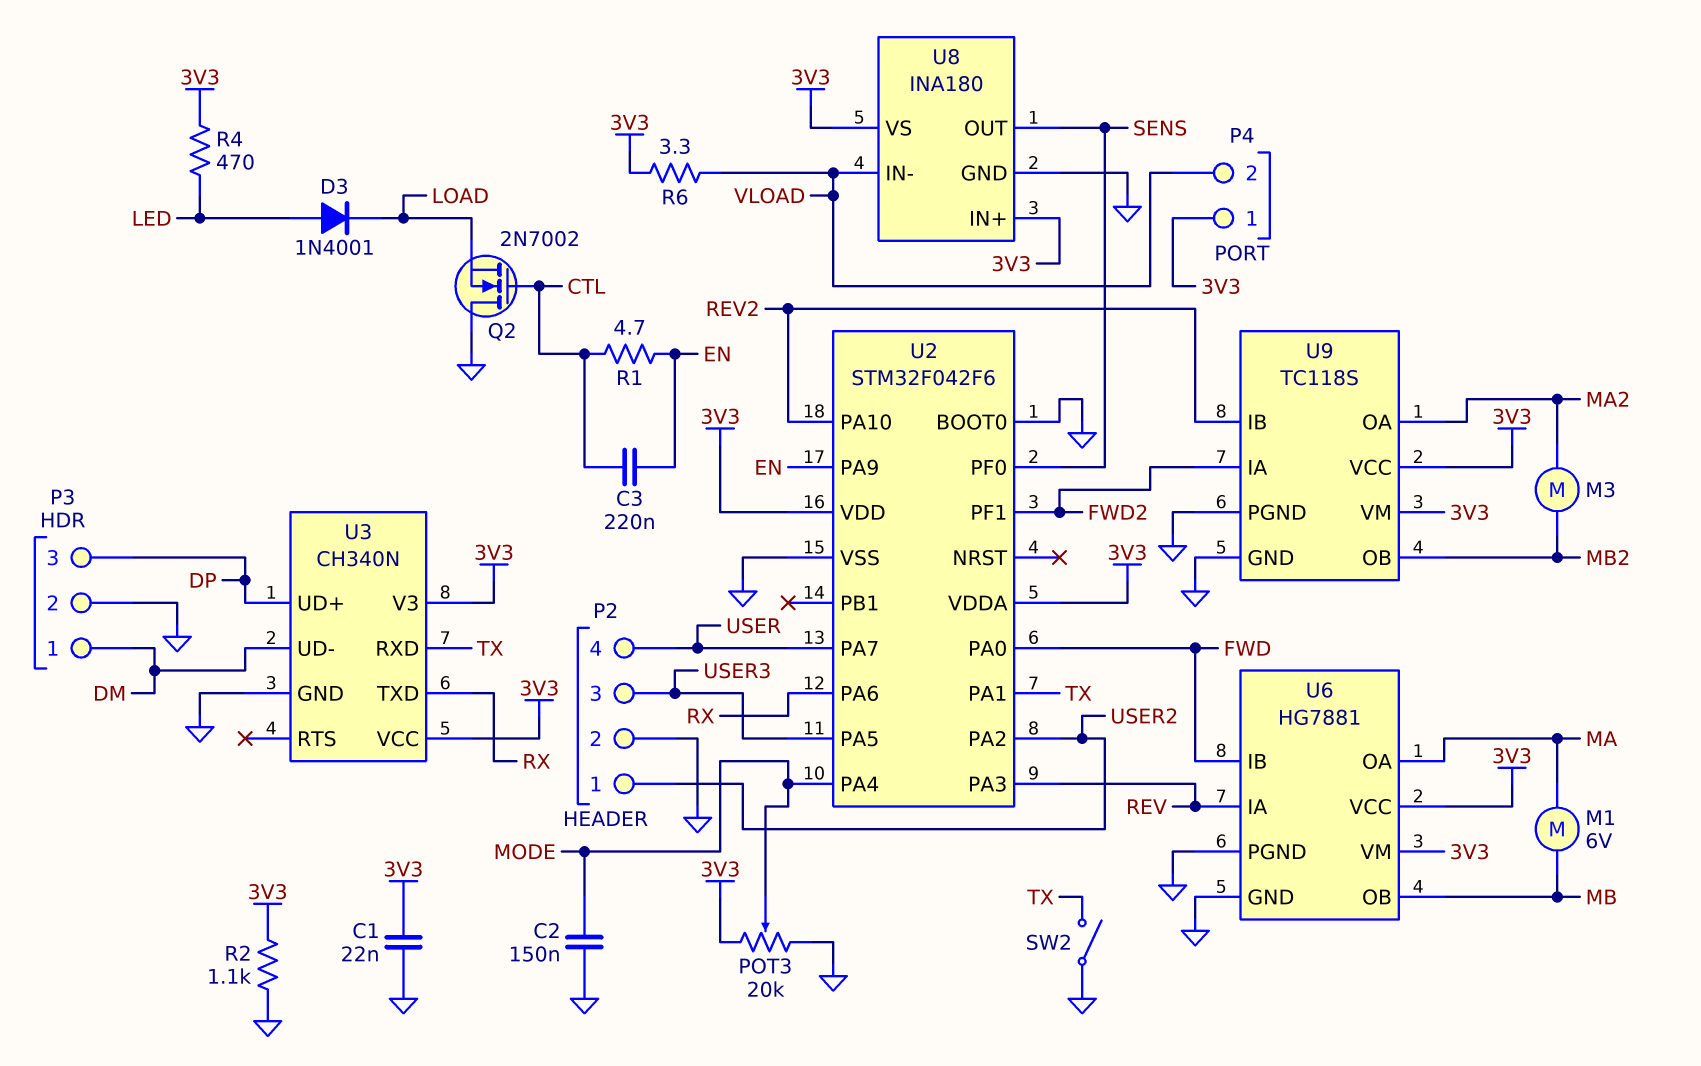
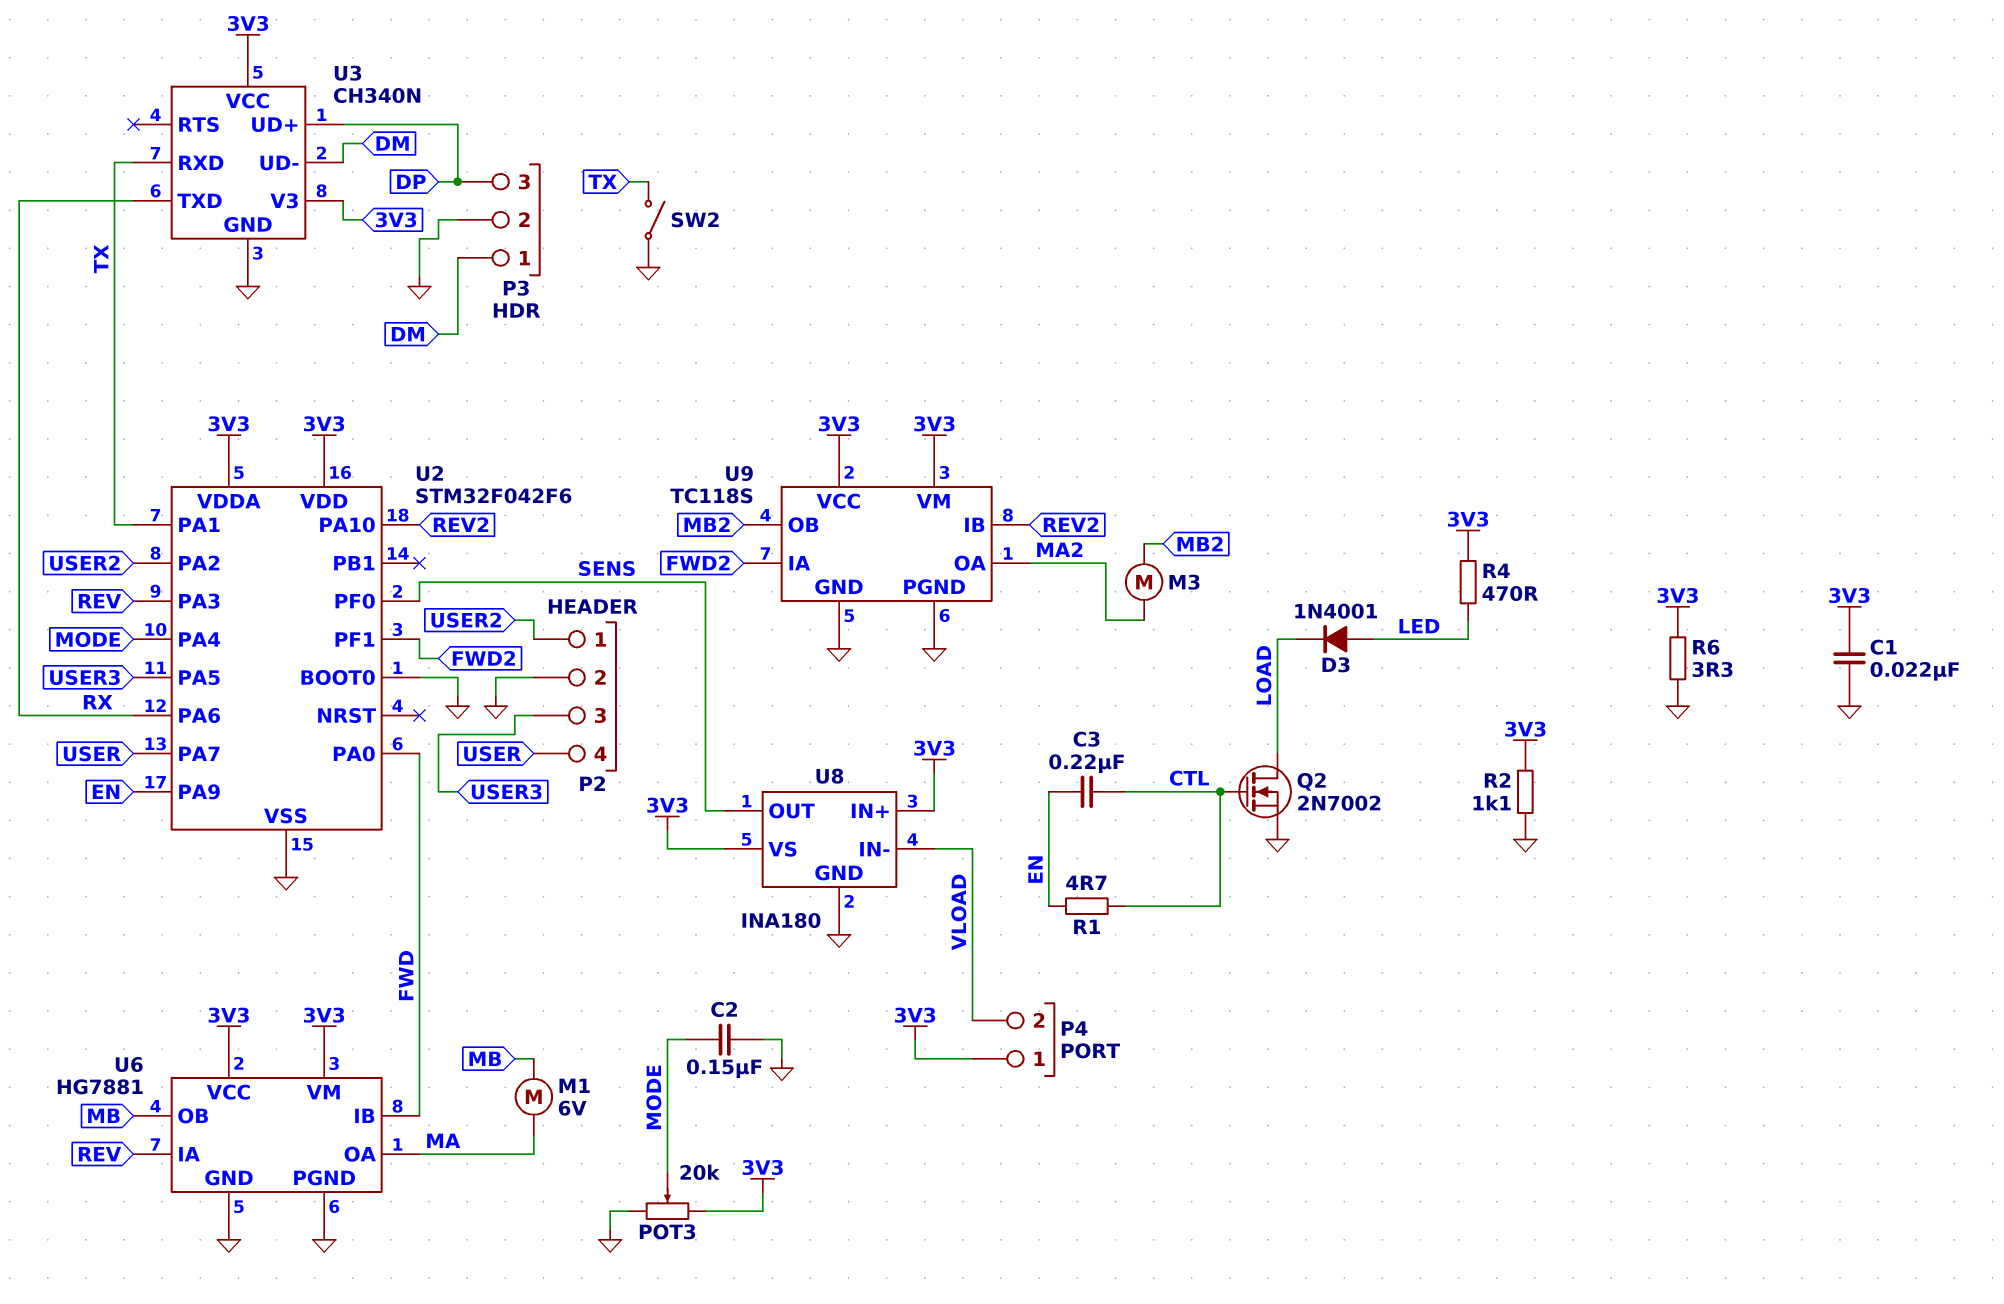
Q2: NMOS 2N7002 (G CTL, D GND, S LOAD) -> NMOS 2N7002 (G CTL, D LOAD, S GND)
R6: 3.3 (3V3, VLOAD) -> 3.3 (3V3, GND)

